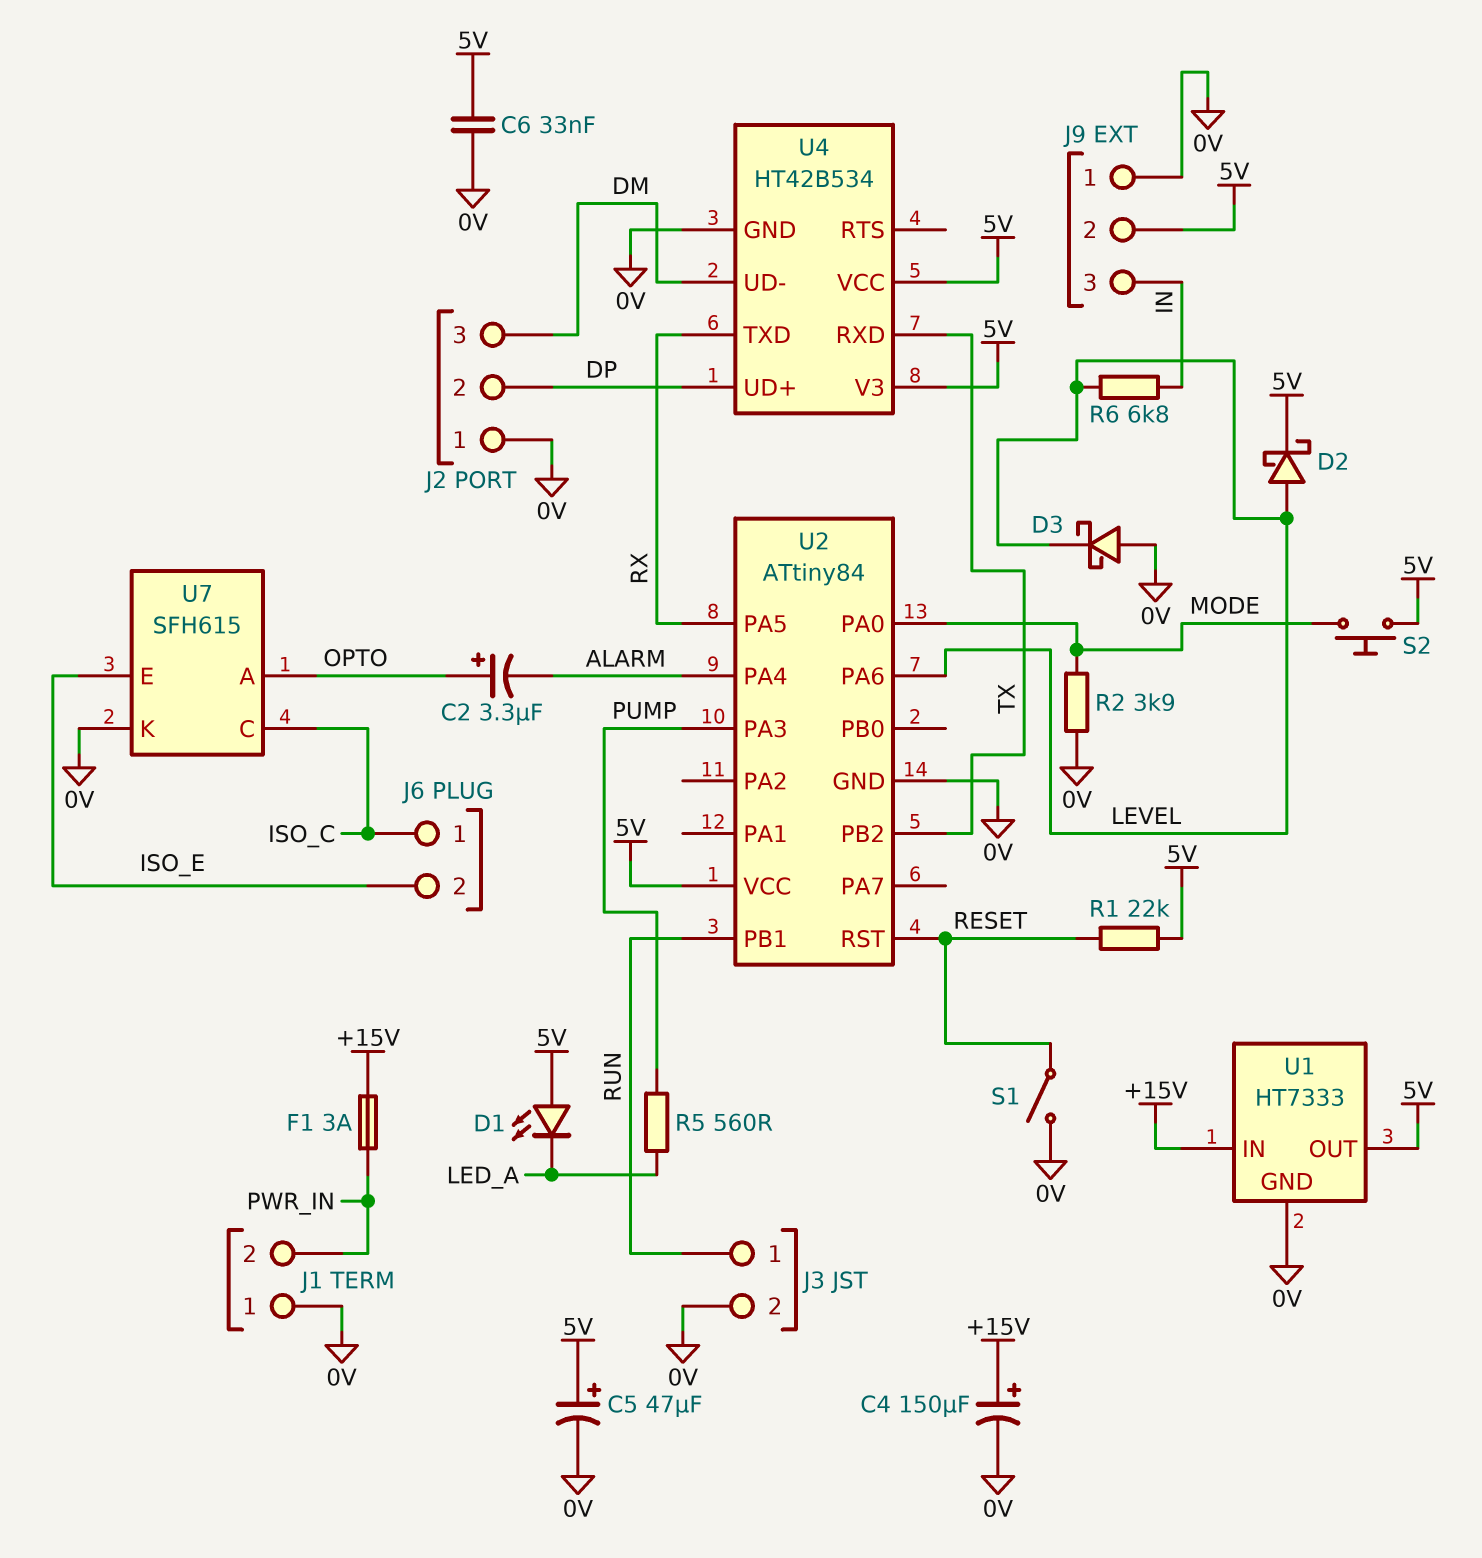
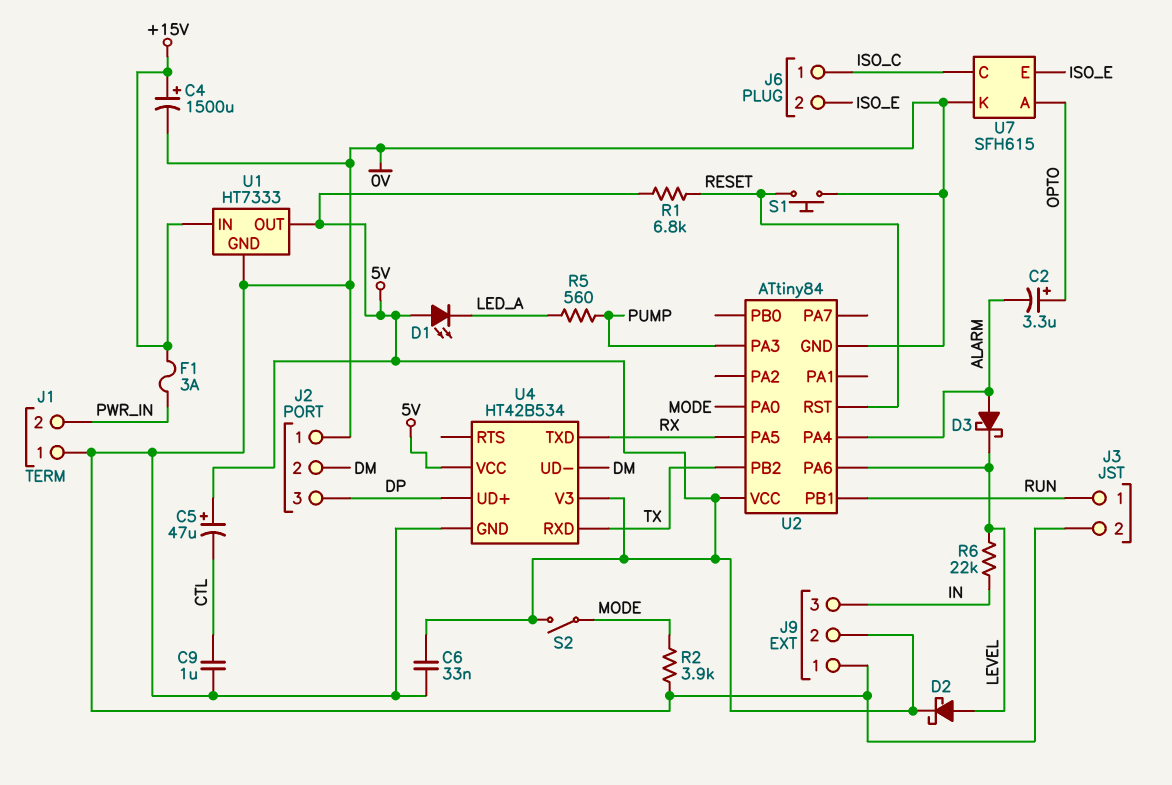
C4: 150uF (plus +15V, minus 0V) -> 1500uF (plus +15V, minus 0V)
C5: 47uF (plus 5V, minus 0V) -> 47uF (plus 5V, minus CTL)
C9: none -> 1uF (0V, CTL)
D3: schottky (A 0V, K LEVEL) -> schottky (A ALARM, K LEVEL)
J2 pin 2: DP -> DM
J2 pin 3: DM -> DP
R1: 22k (5V, RESET) -> 6.8k (5V, RESET)
R6: 6.8k (IN, LEVEL) -> 22k (IN, LEVEL)
S1: switch (0V, RESET) -> button (0V, RESET)
S2: button (5V, MODE) -> switch (5V, MODE)

